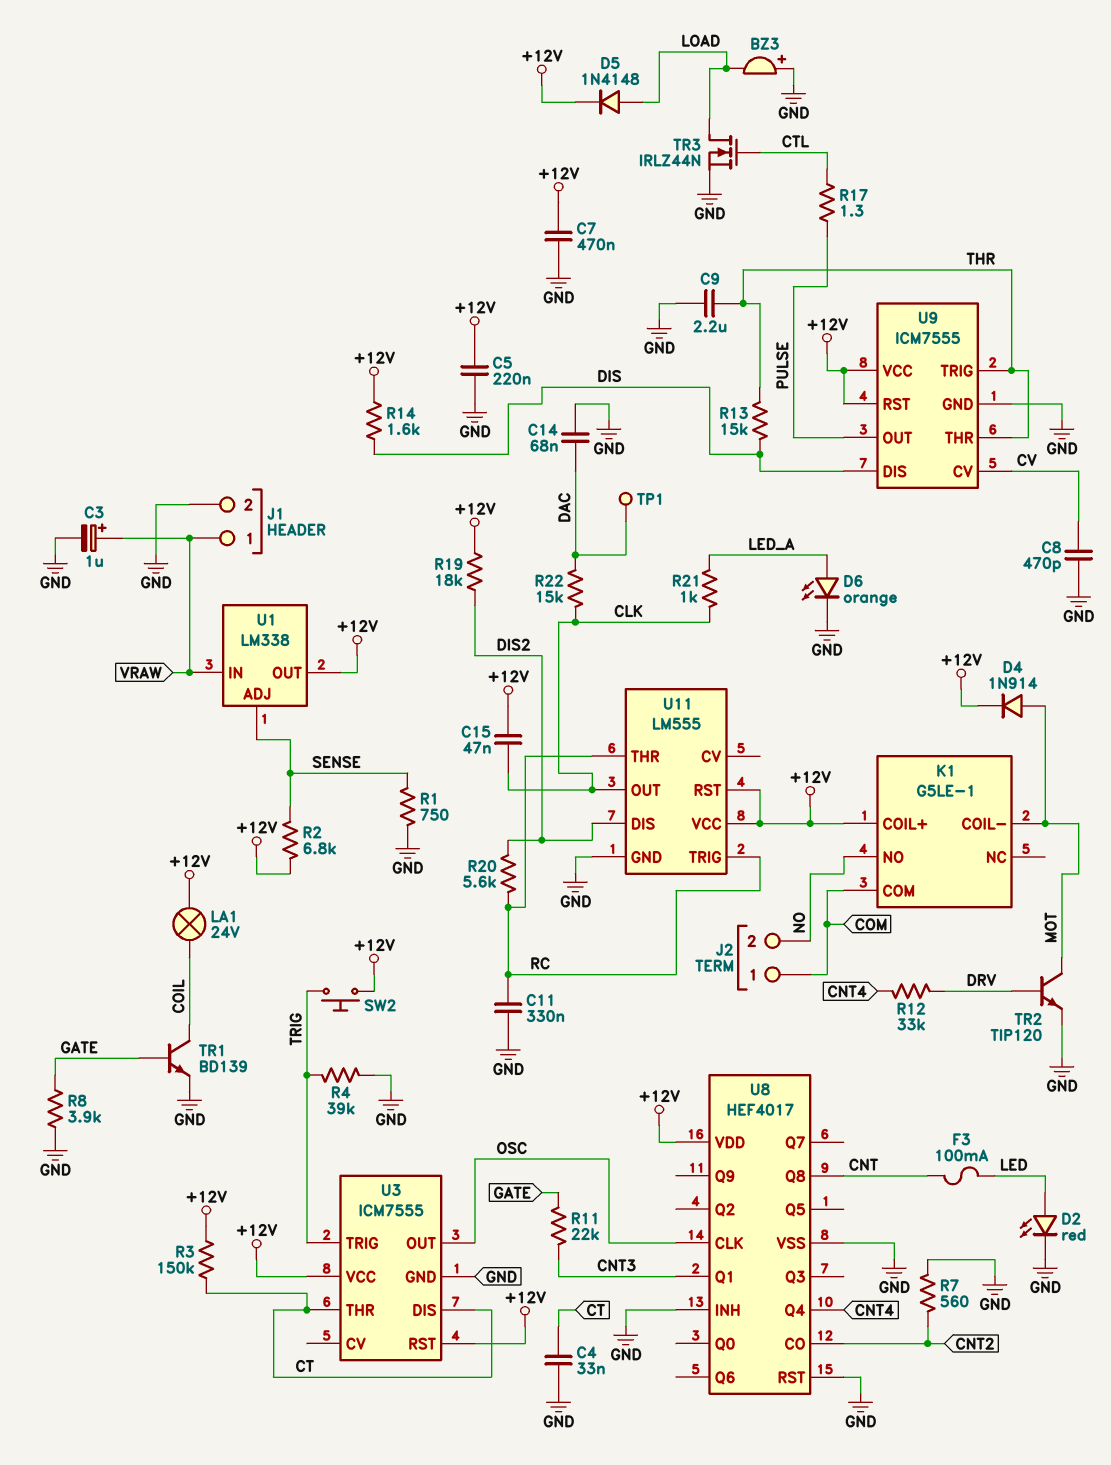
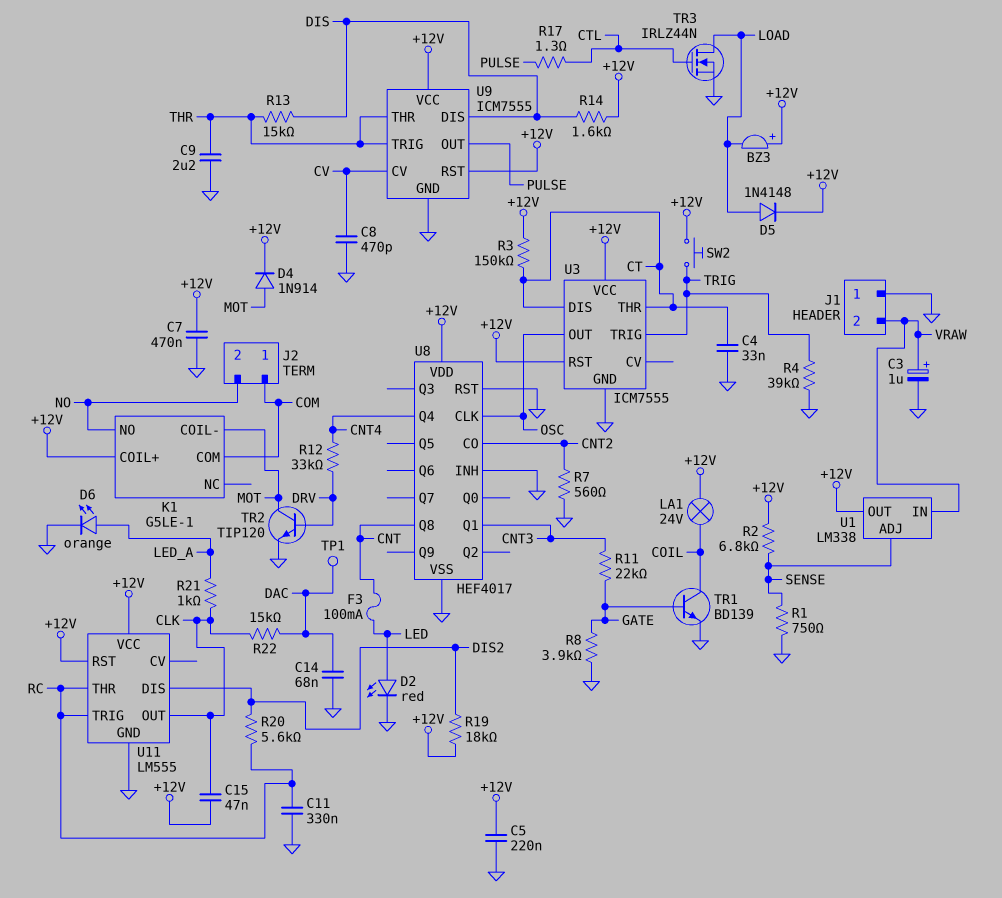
BZ3: buzzer (plus GND, minus LOAD) -> buzzer (plus +12V, minus LOAD)
J1 pin 1: VRAW -> GND
J1 pin 2: GND -> VRAW

